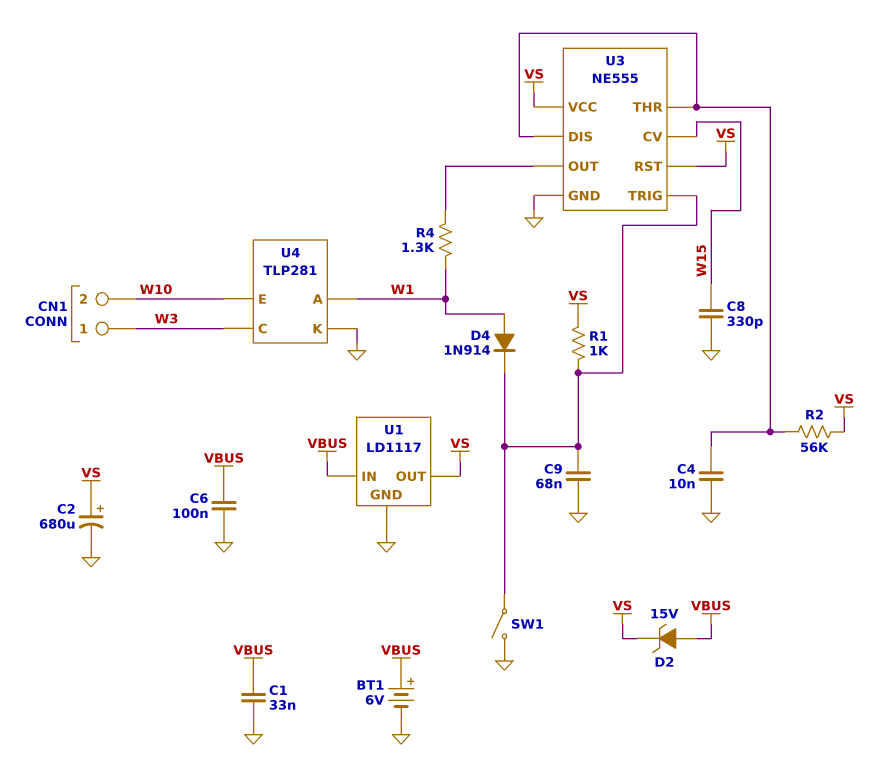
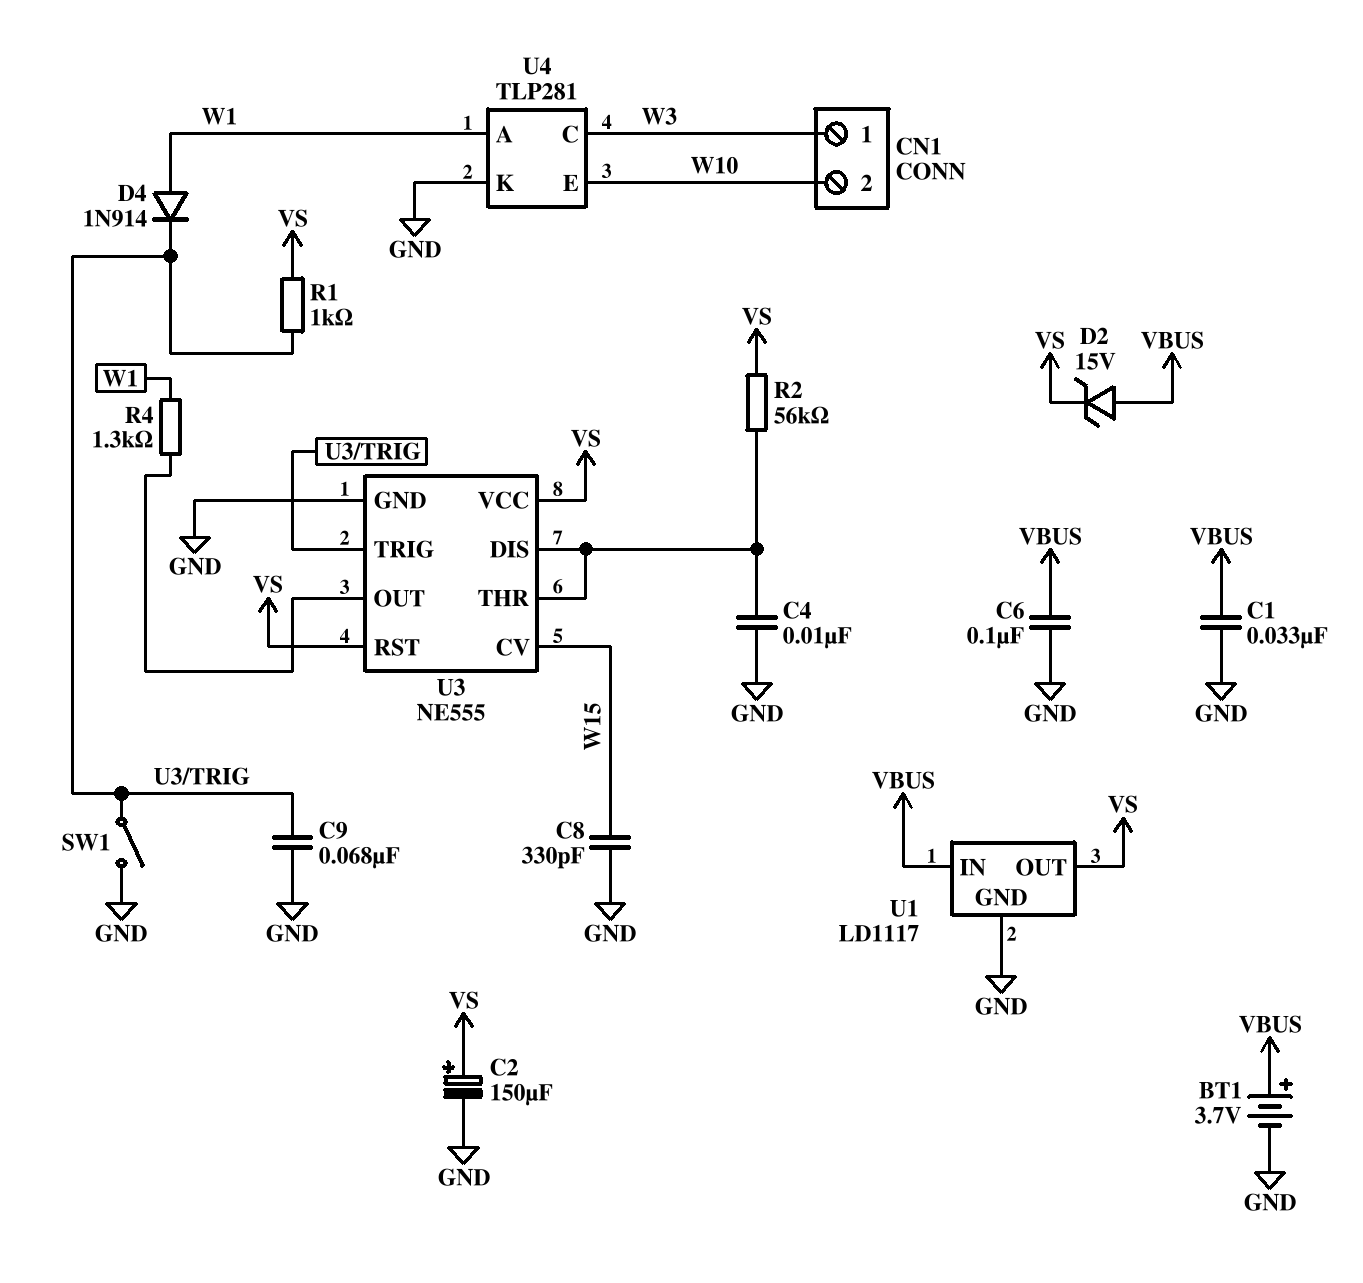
BT1: 6V (plus VBUS, minus GND) -> 3.7V (plus VBUS, minus GND)
C2: 680uF (plus VS, minus GND) -> 150uF (plus VS, minus GND)

